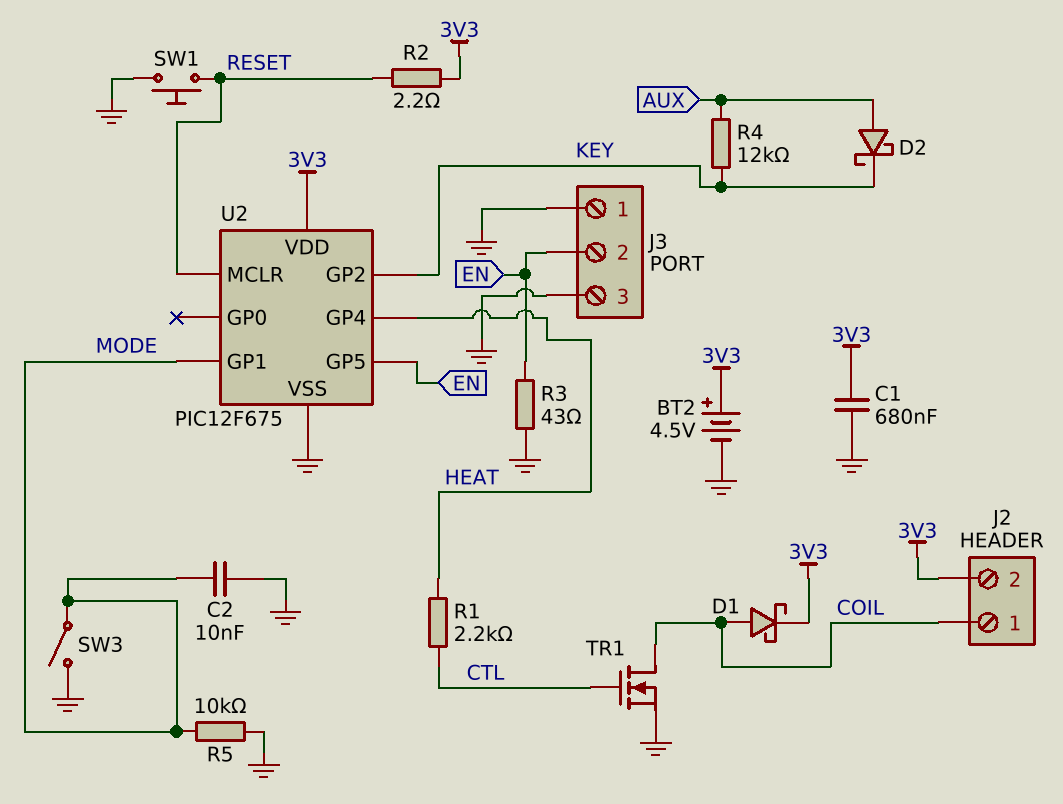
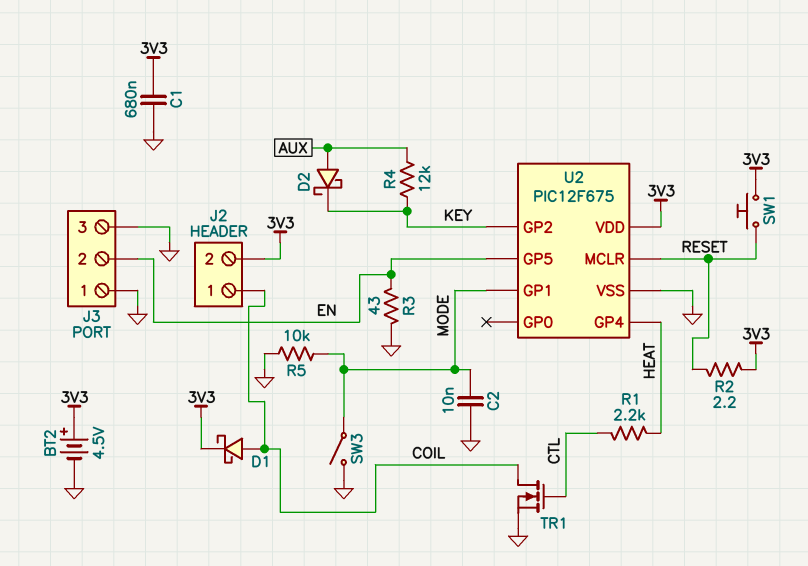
SW1: button (GND, RESET) -> button (3V3, RESET)

